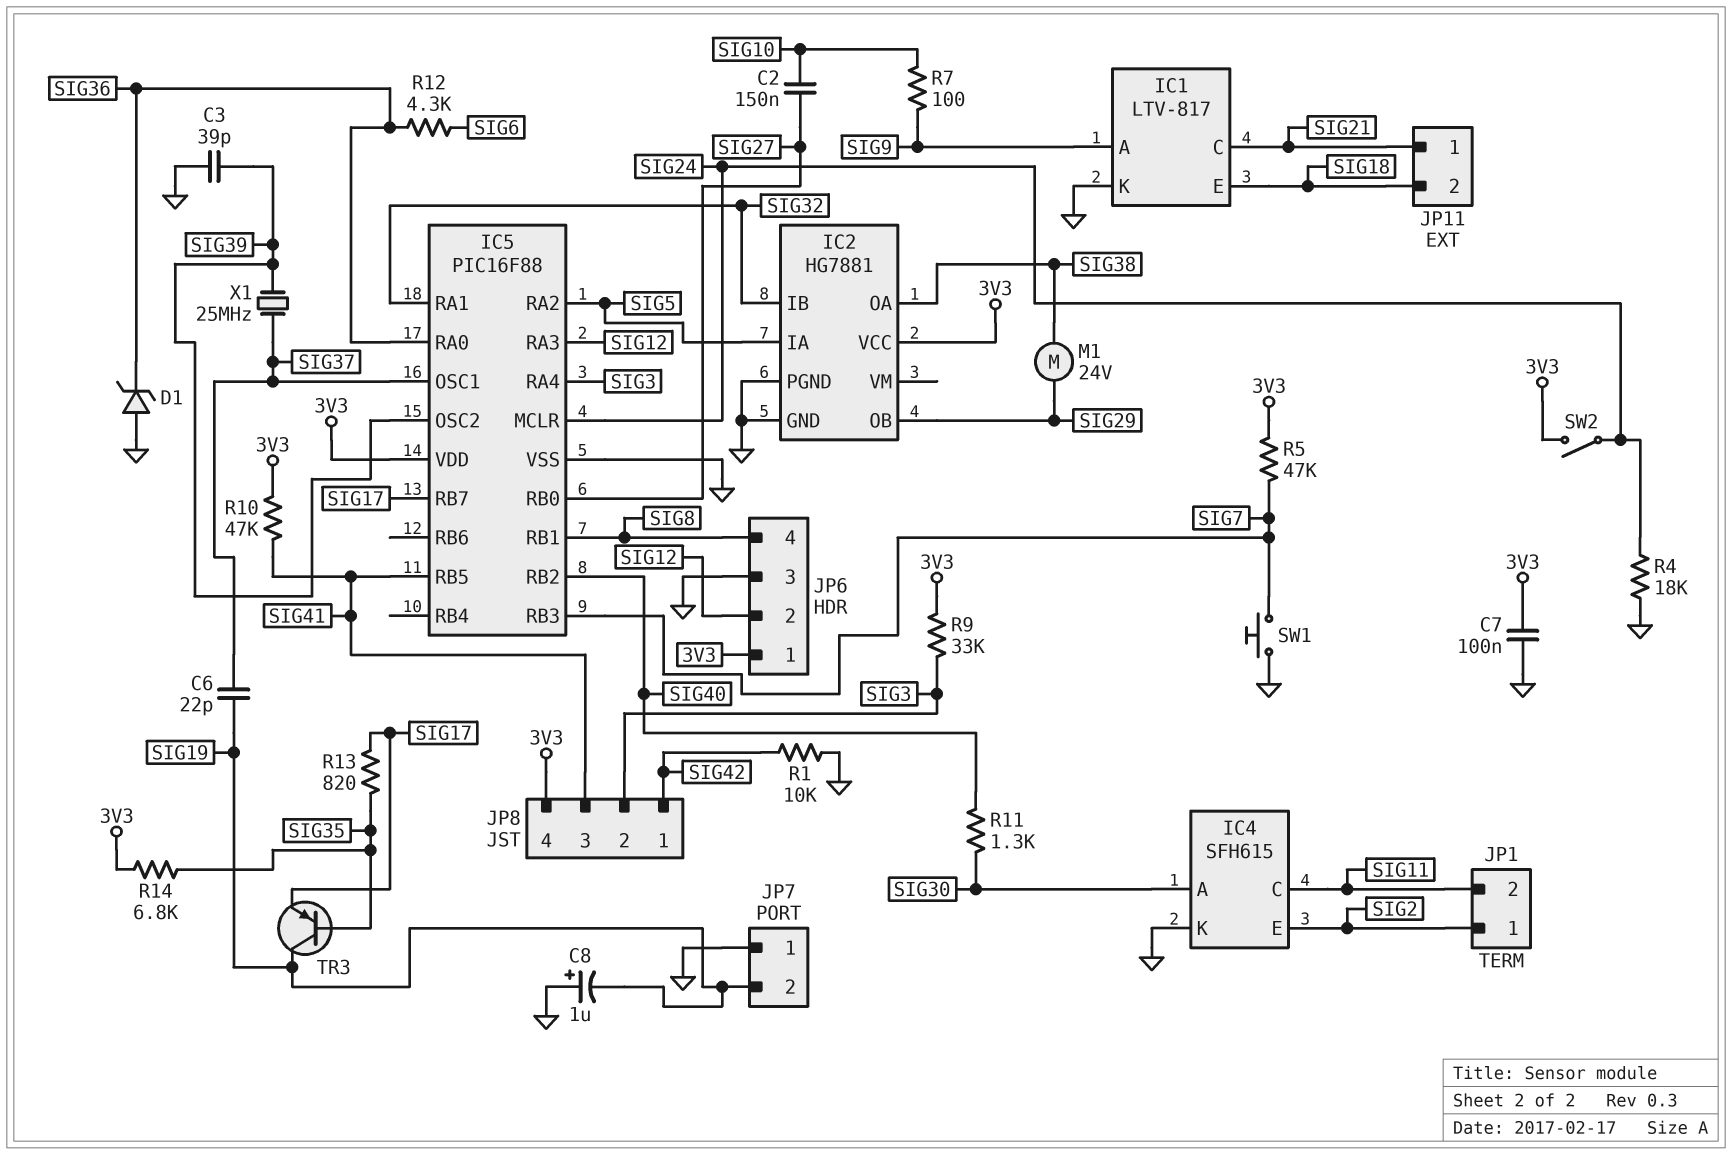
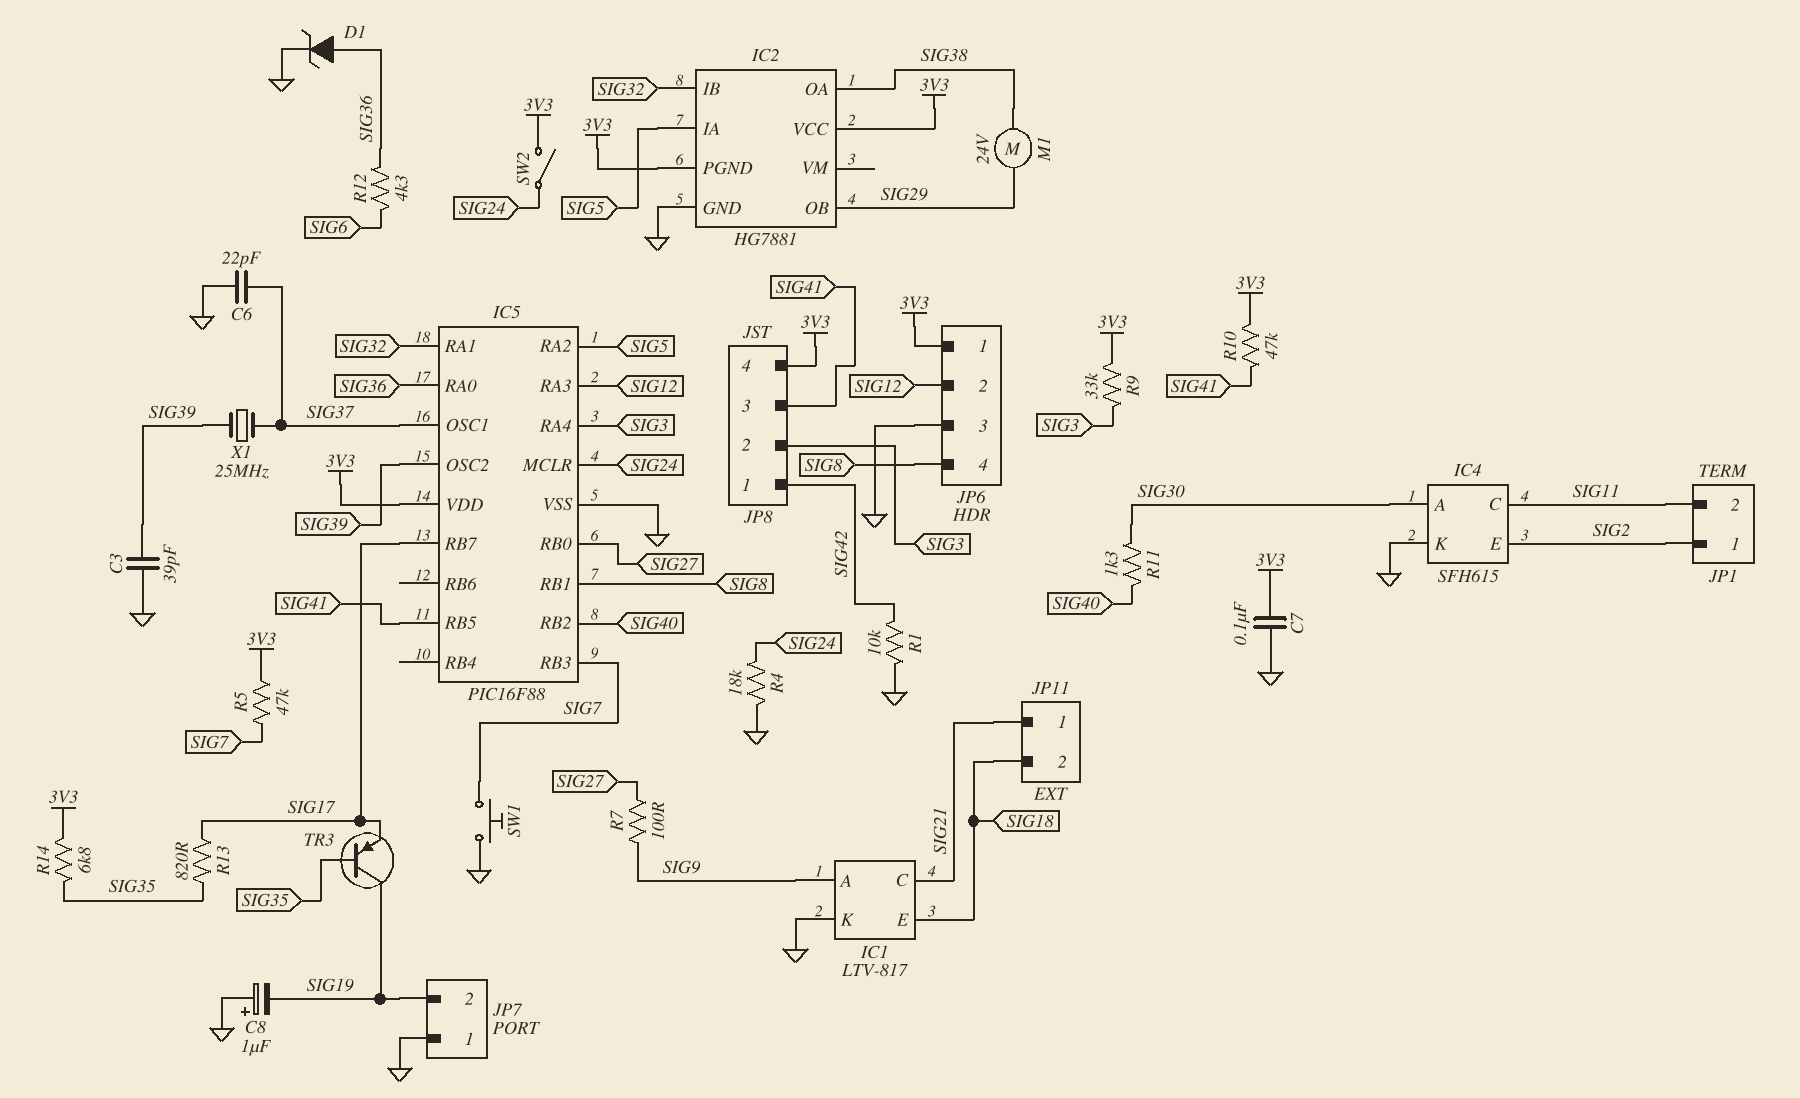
C2: 150nF (SIG10, SIG27) -> none
C6: 22pF (SIG19, SIG37) -> 22pF (GND, SIG37)
D1: zener (A GND, K SIG36) -> zener (A SIG36, K GND)
IC2 pin PGND: GND -> 3V3
R7: 100 (SIG9, SIG10) -> 100 (SIG9, SIG27)

